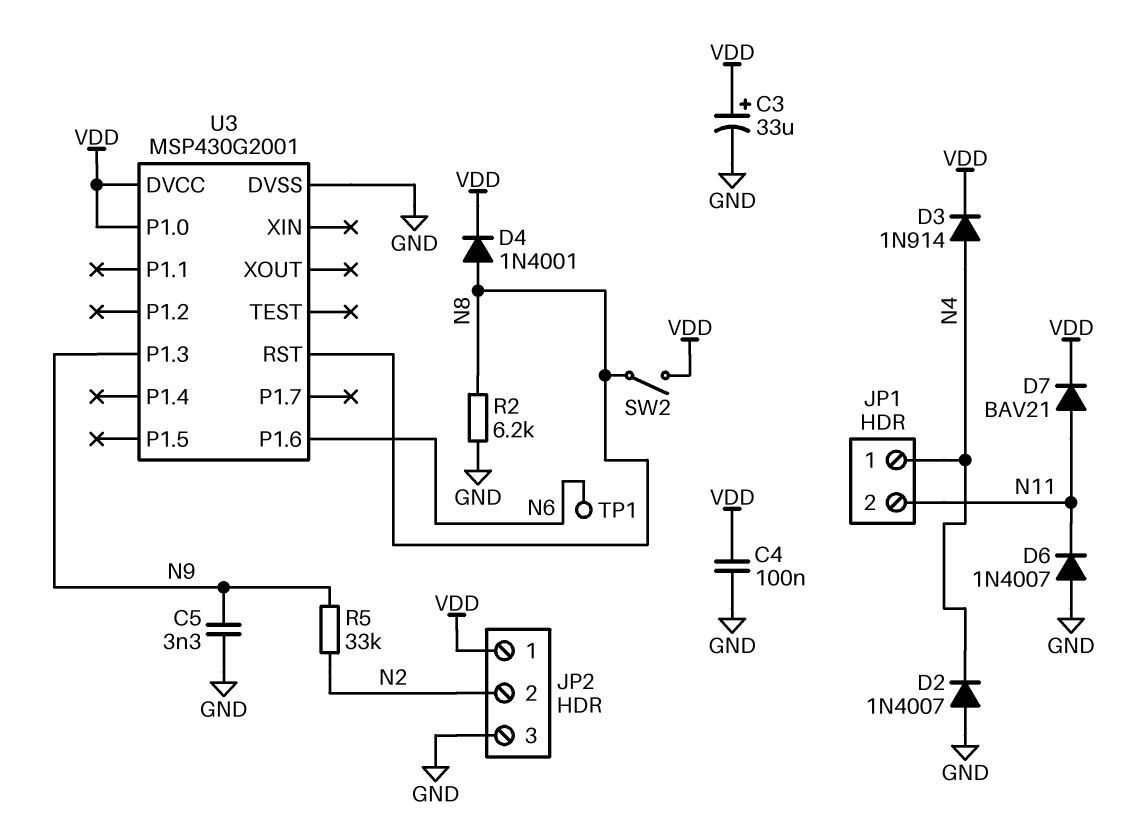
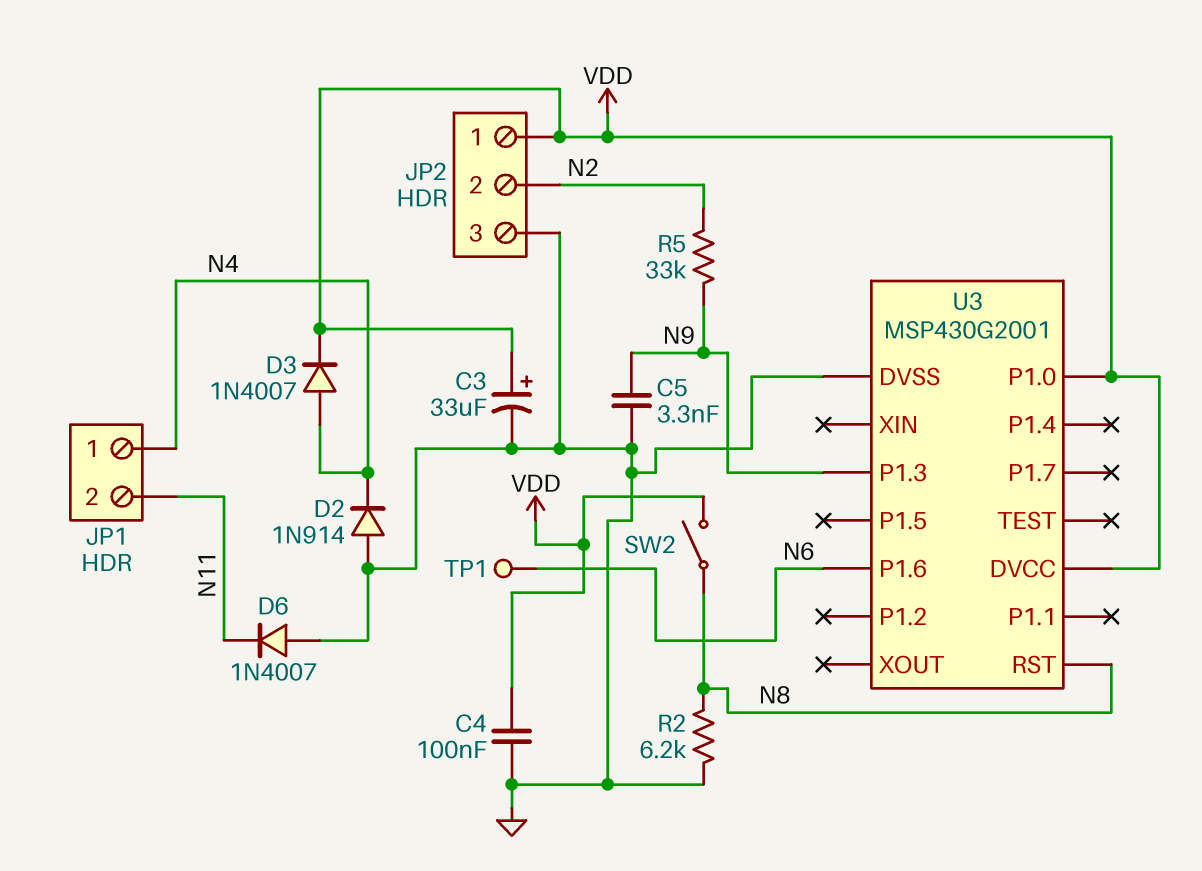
D2: diode 1N4007 (A GND, K N4) -> diode 1N914 (A GND, K N4)
D3: diode 1N914 (A N4, K VDD) -> diode 1N4007 (A N4, K VDD)
D4: diode 1N4001 (A N8, K VDD) -> none
D7: diode BAV21 (A N11, K VDD) -> none

